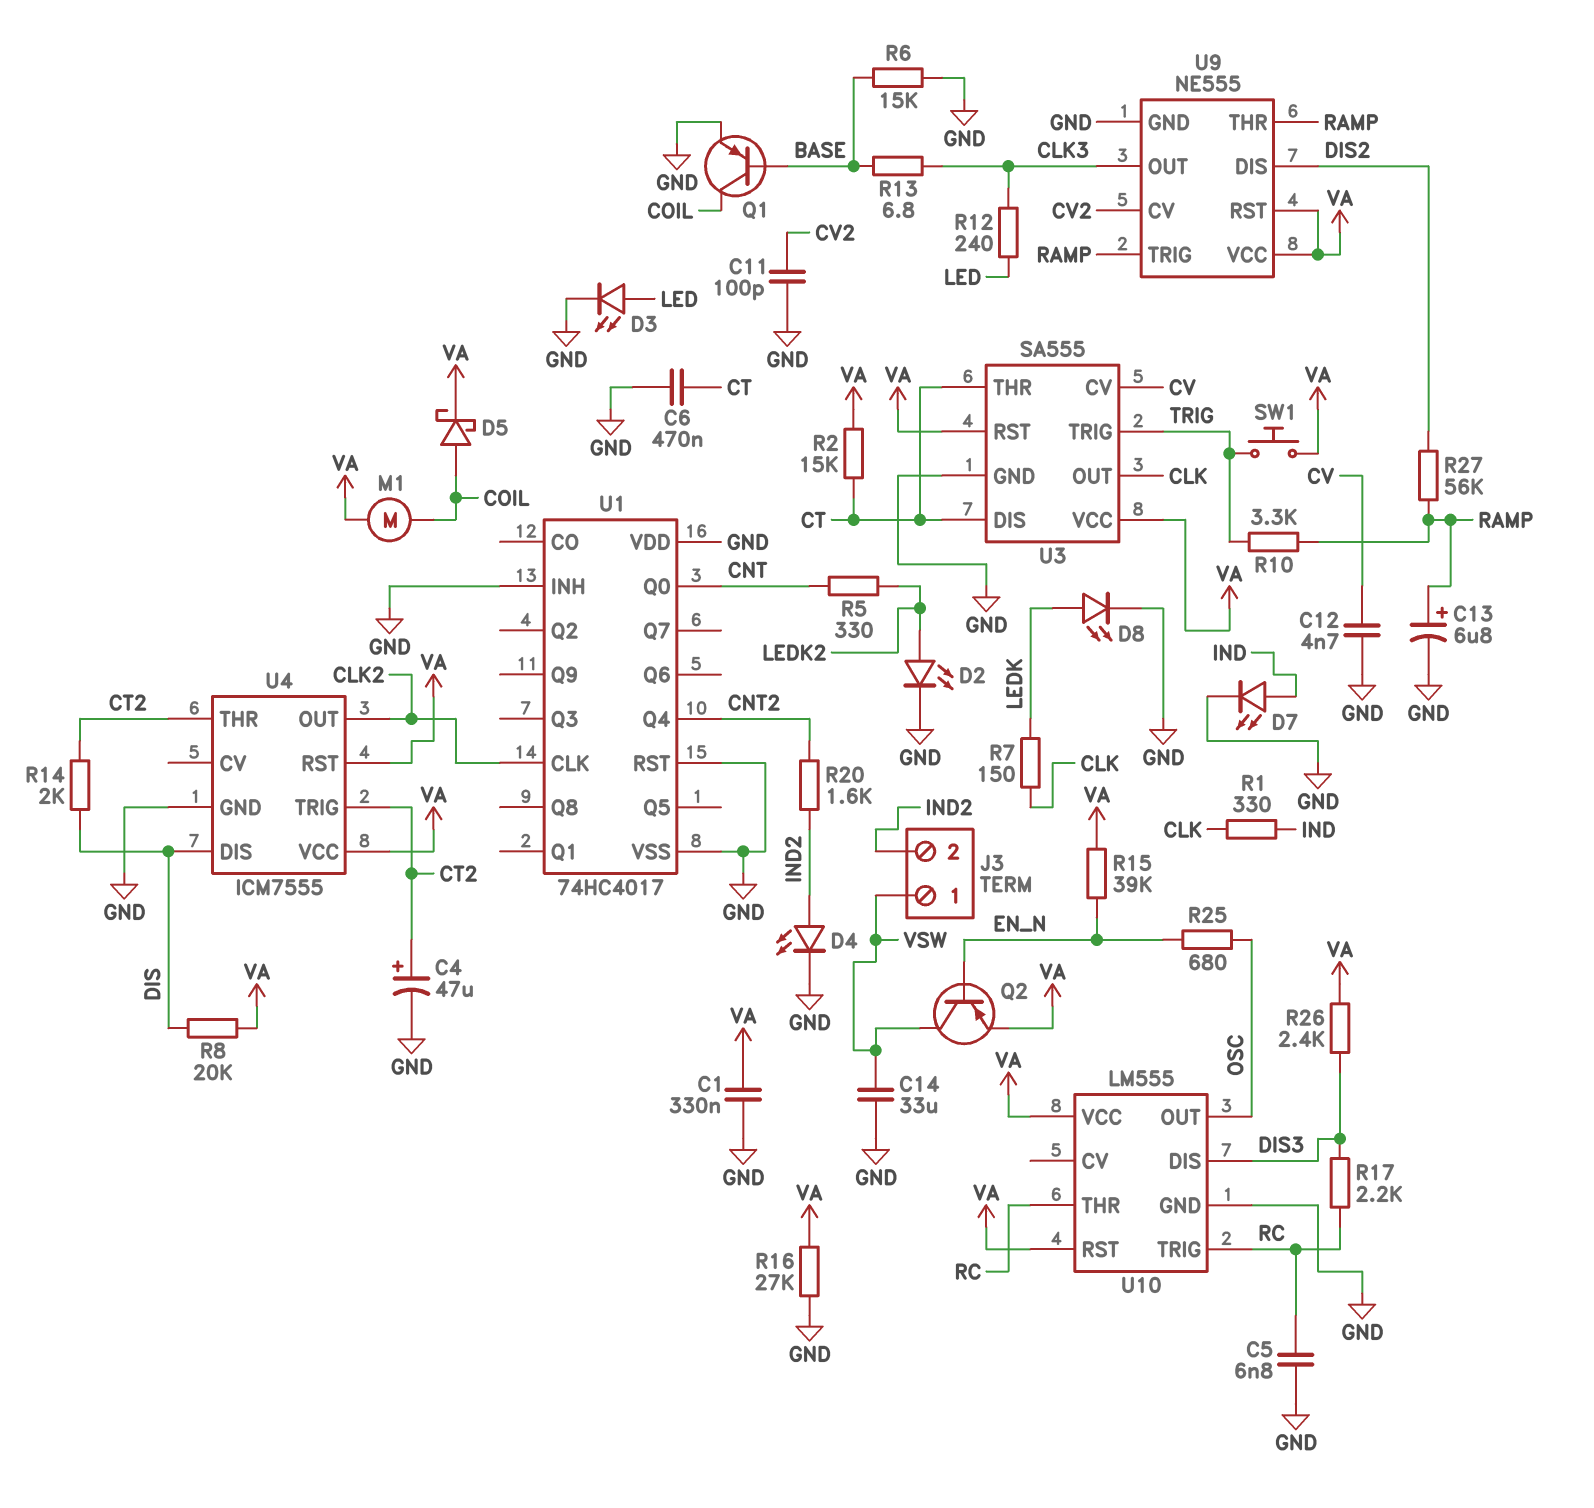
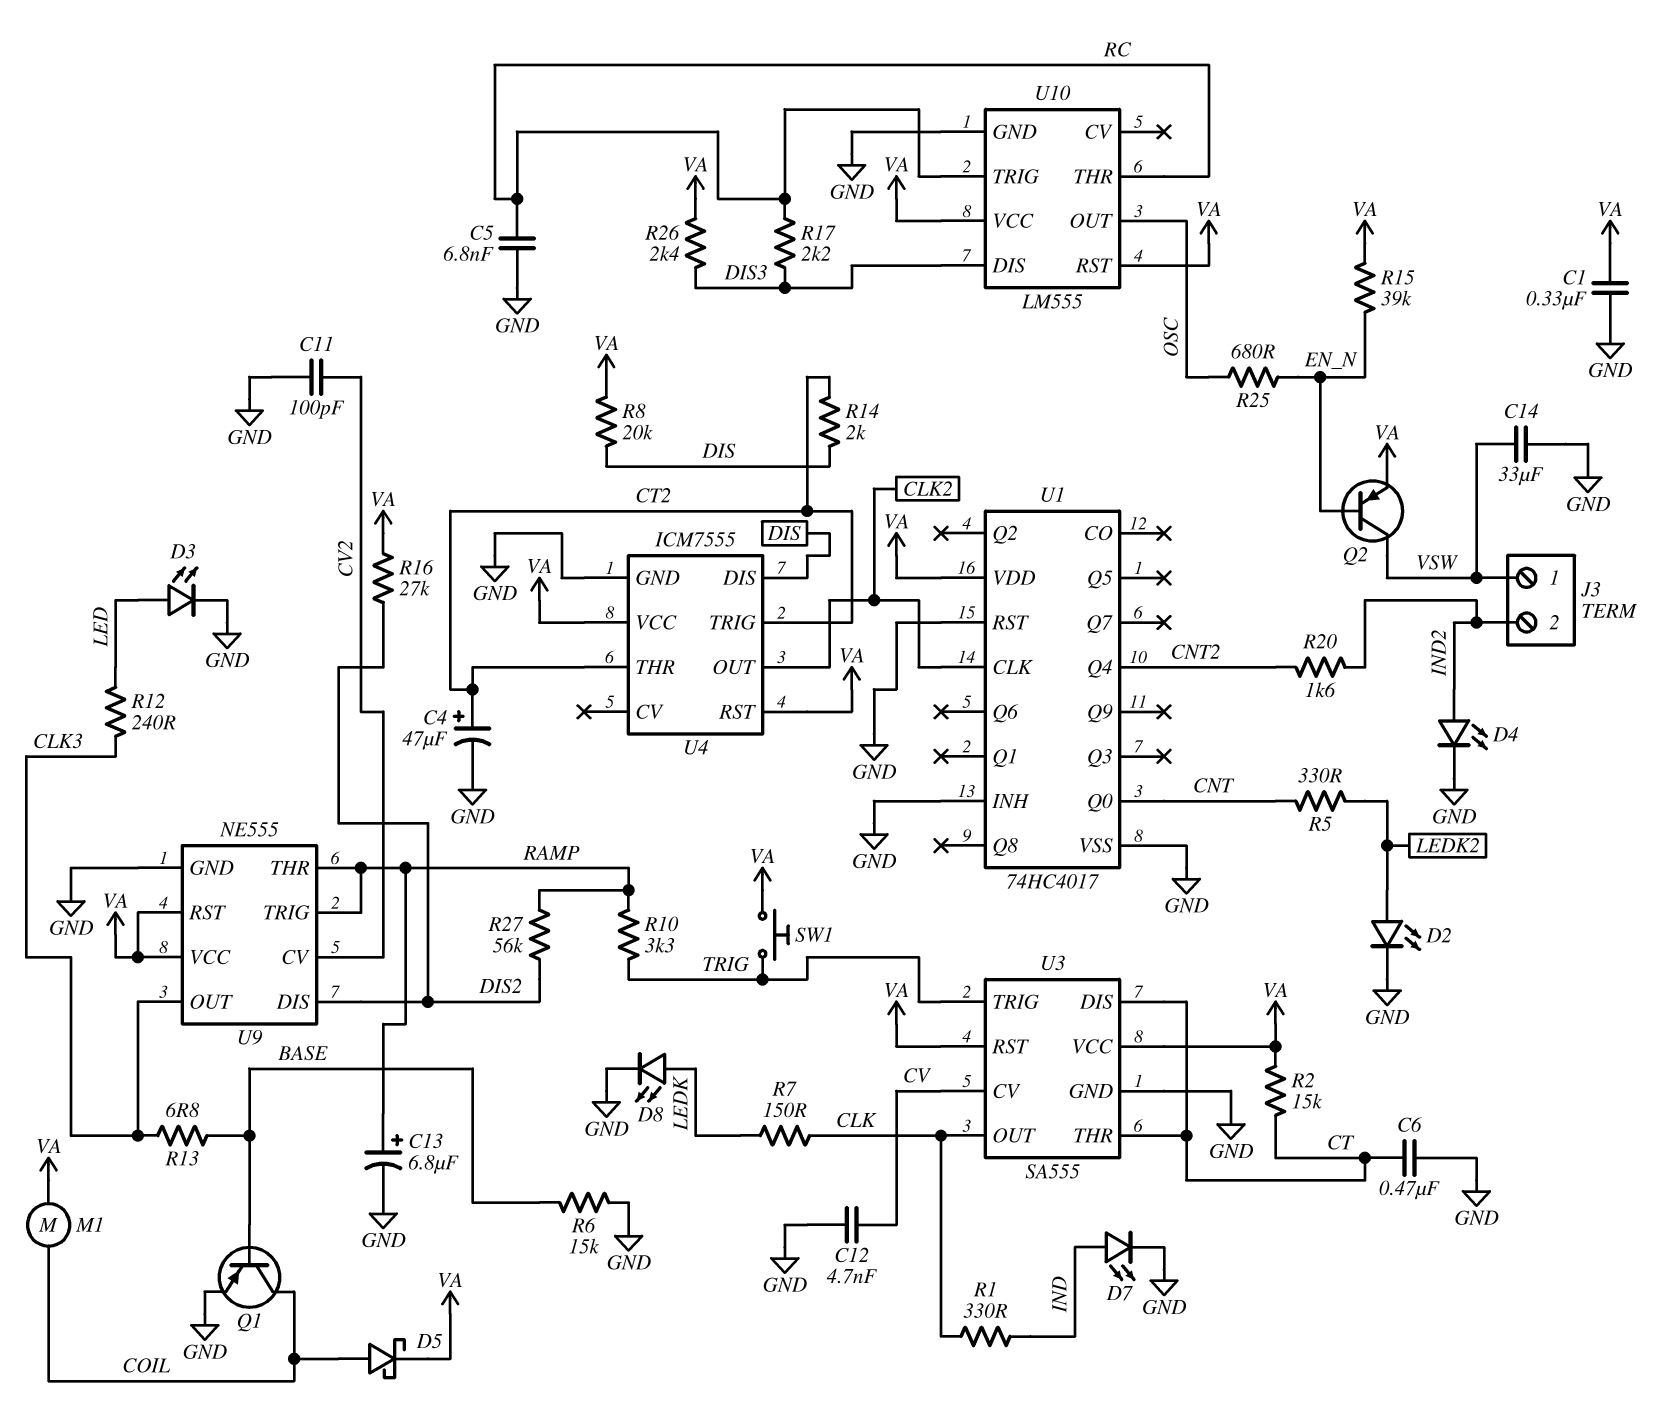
R16: 27k (GND, VA) -> 27k (DIS2, VA)
U1 pin VDD: GND -> VA

